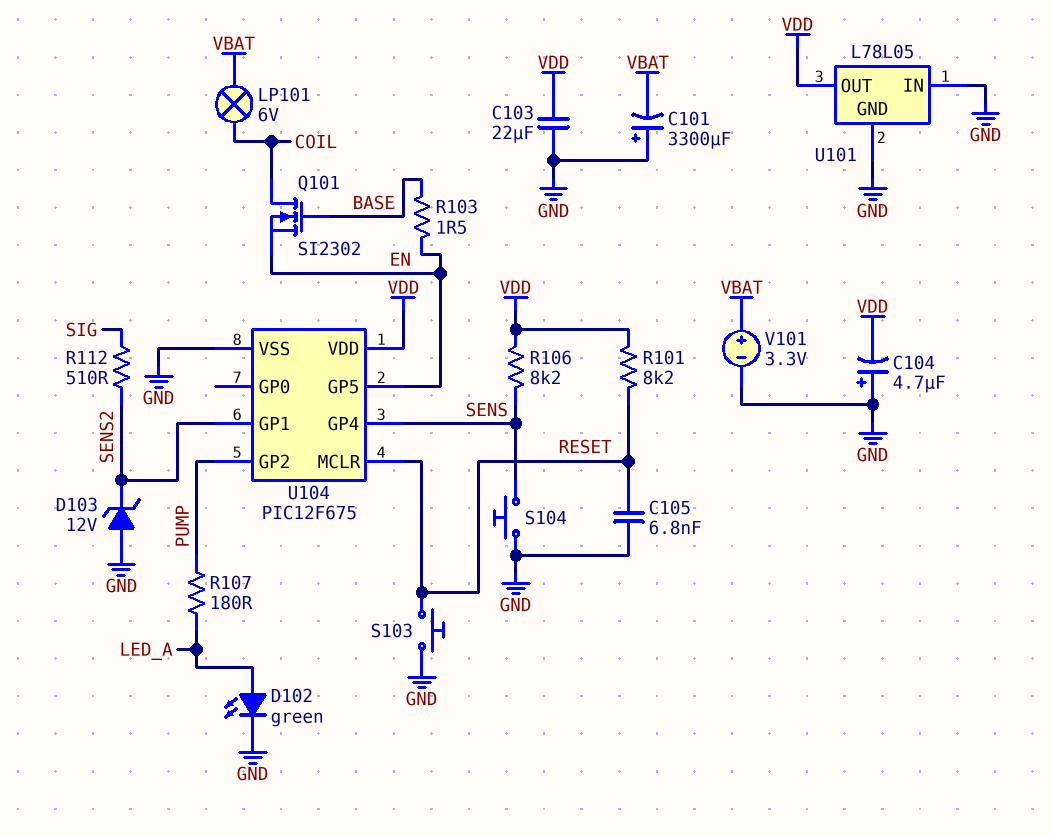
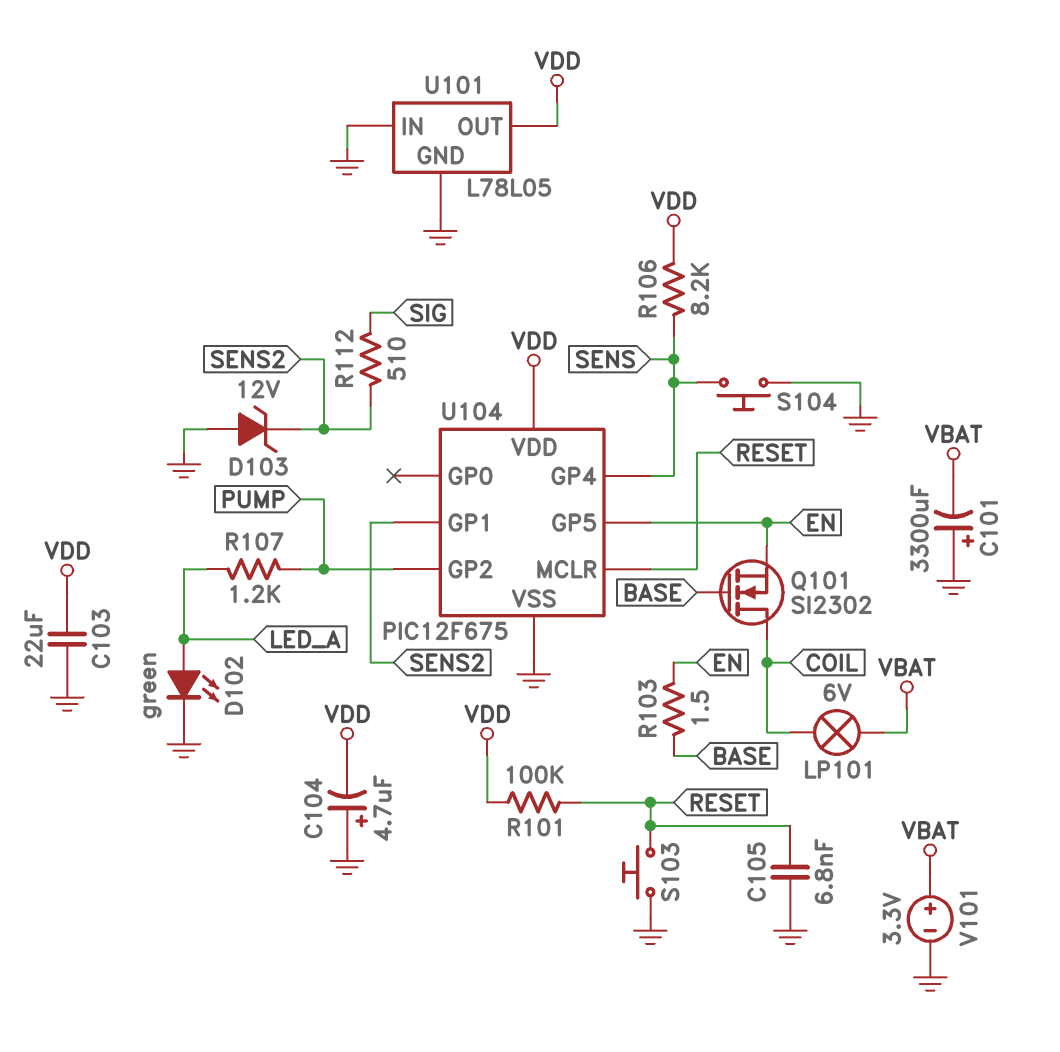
R101: 8.2k (RESET, VDD) -> 100k (RESET, VDD)
R107: 180 (LED_A, PUMP) -> 1.2k (LED_A, PUMP)

